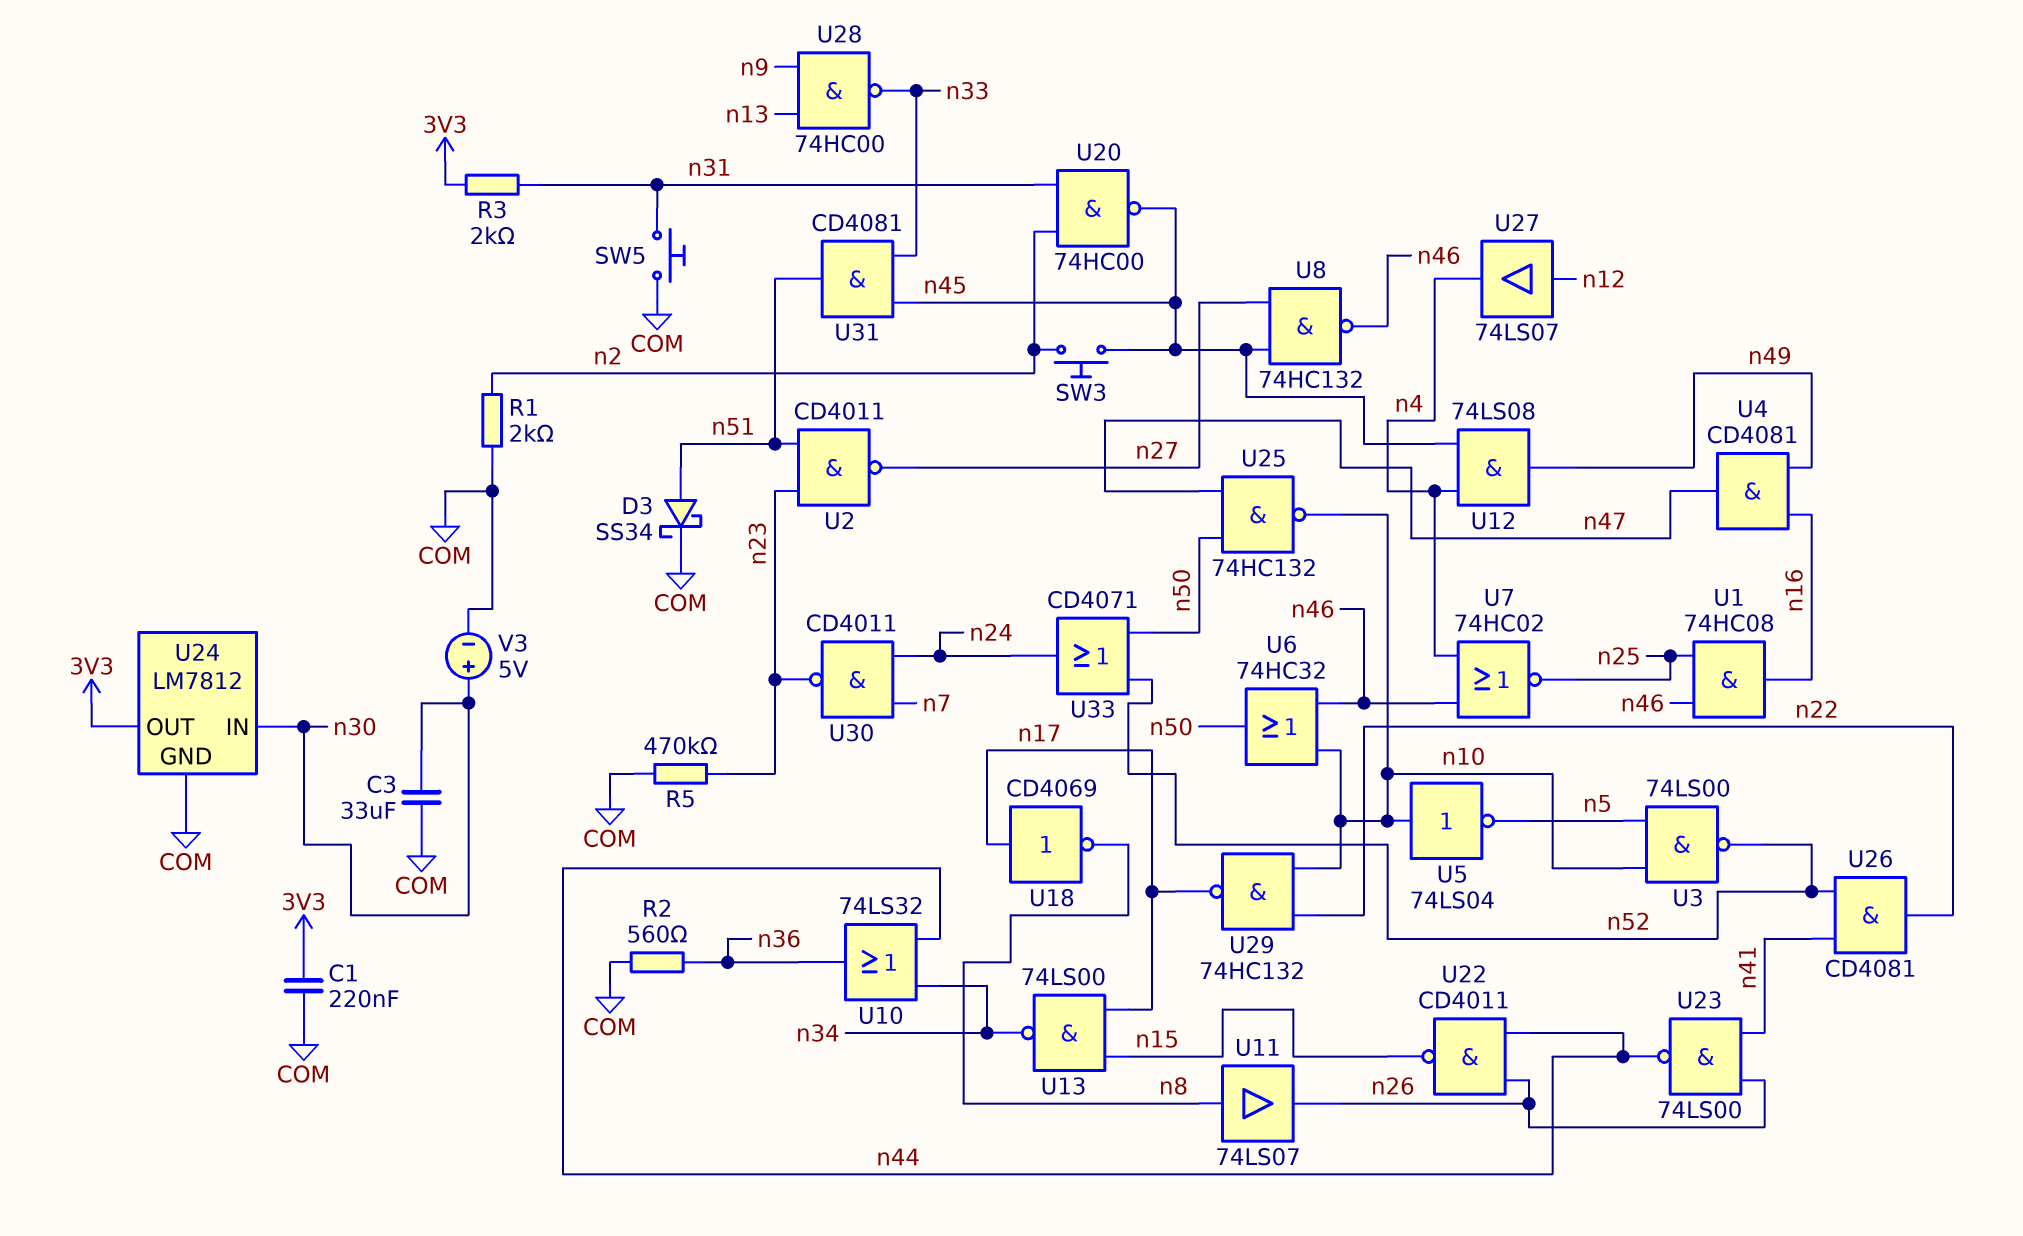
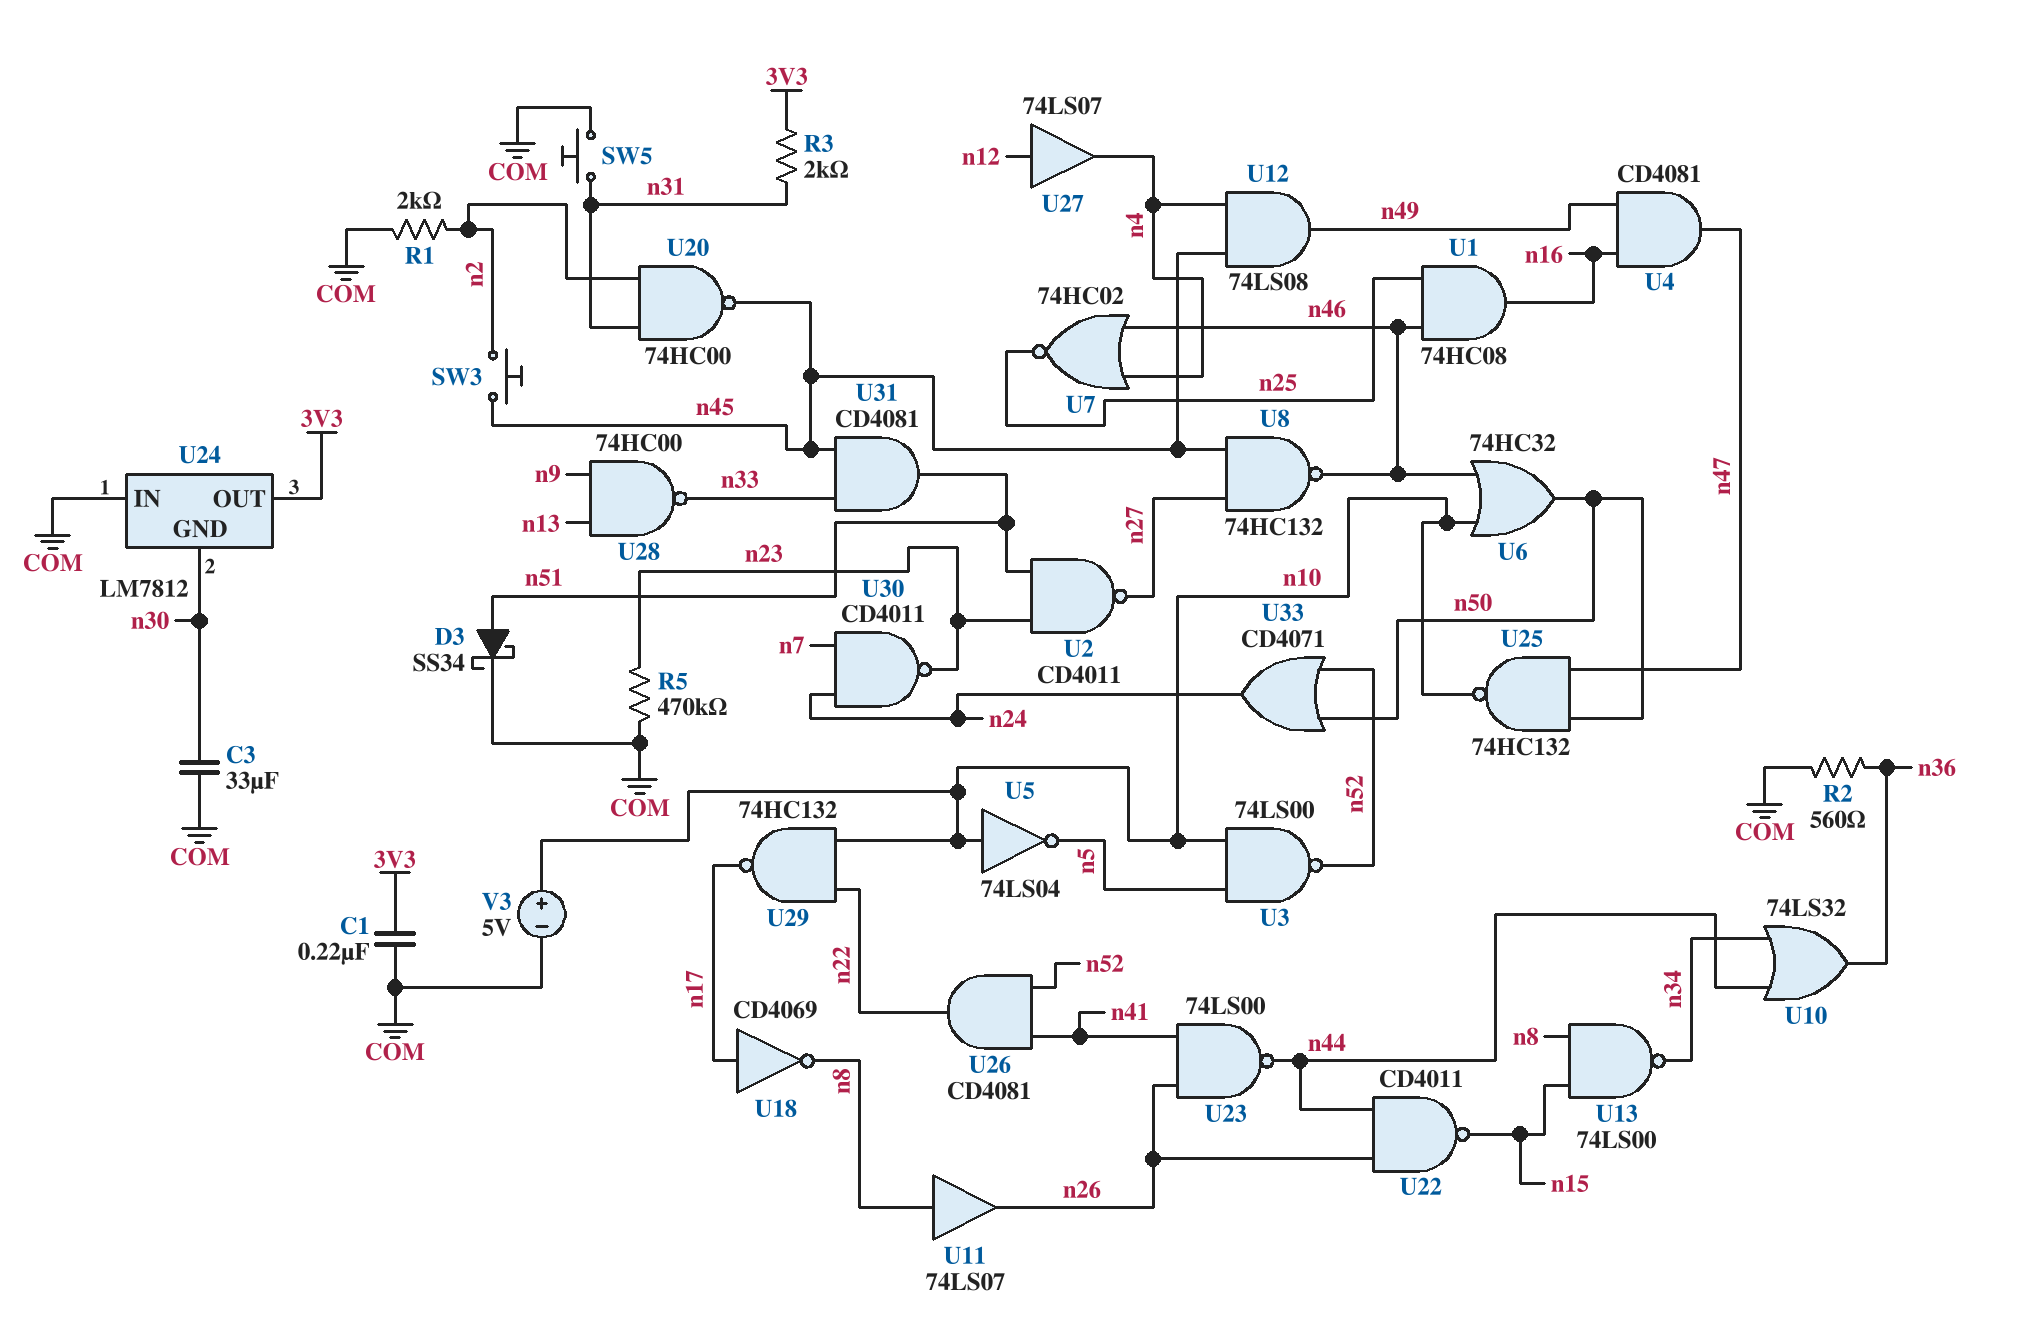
U13: NAND 74LS00 (in n15, in n17, out n34) -> NAND 74LS00 (in n8, in n15, out n34)
U24 pin GND: COM -> n30
U24 pin IN: n30 -> COM
V3: 5V (plus n30, minus COM) -> 5V (plus n10, minus COM)

